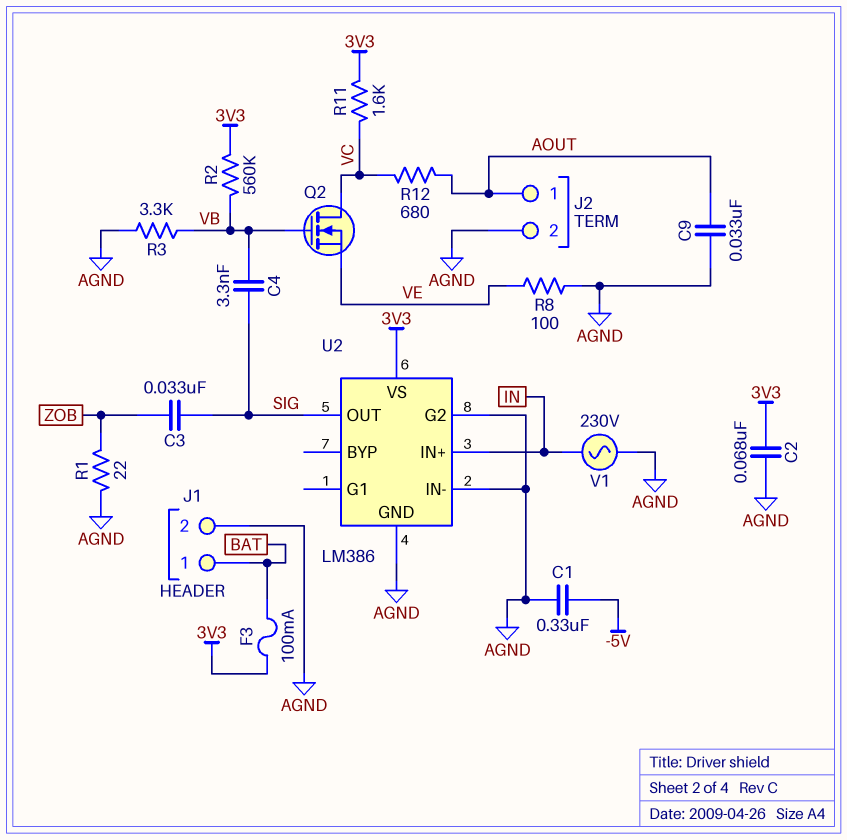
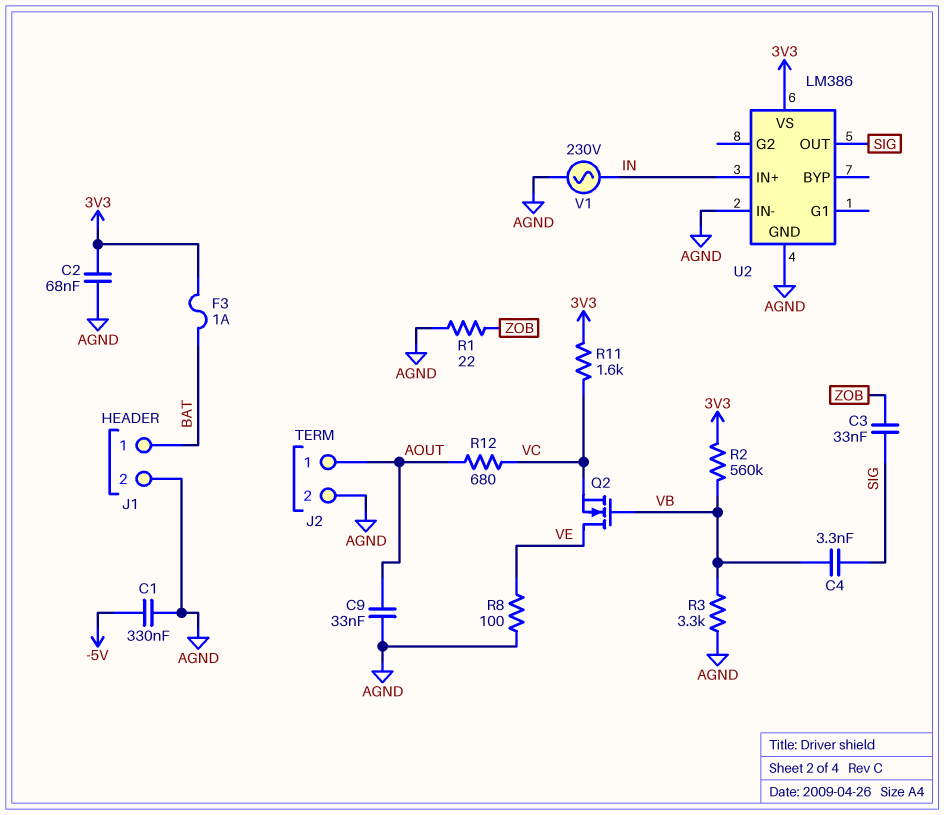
F3: 100mA (3V3, BAT) -> 1A (3V3, BAT)
Q2: NMOS (G VB, D VC, S VE) -> NMOS (G VB, D VE, S VC)
U2 pin G2: AGND -> none

